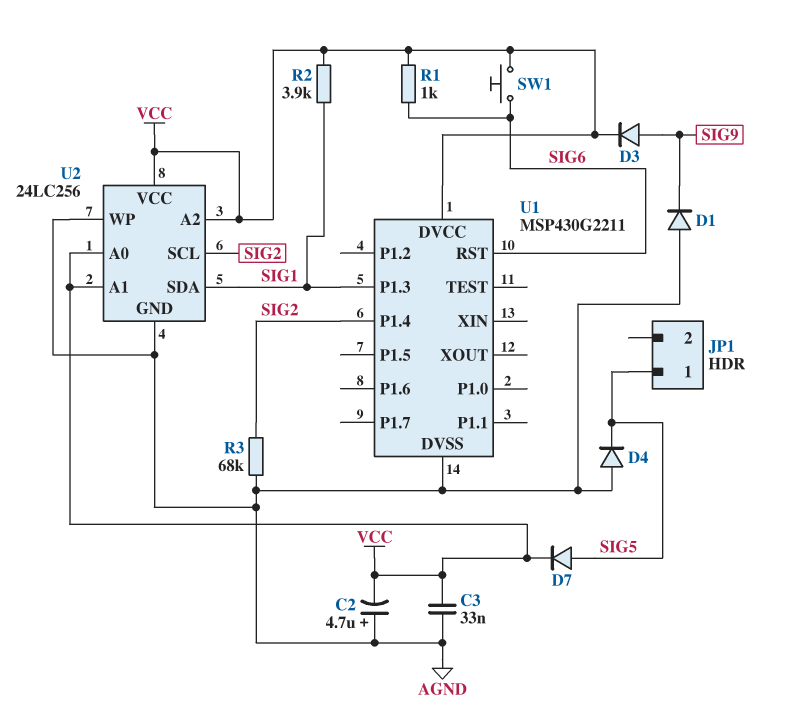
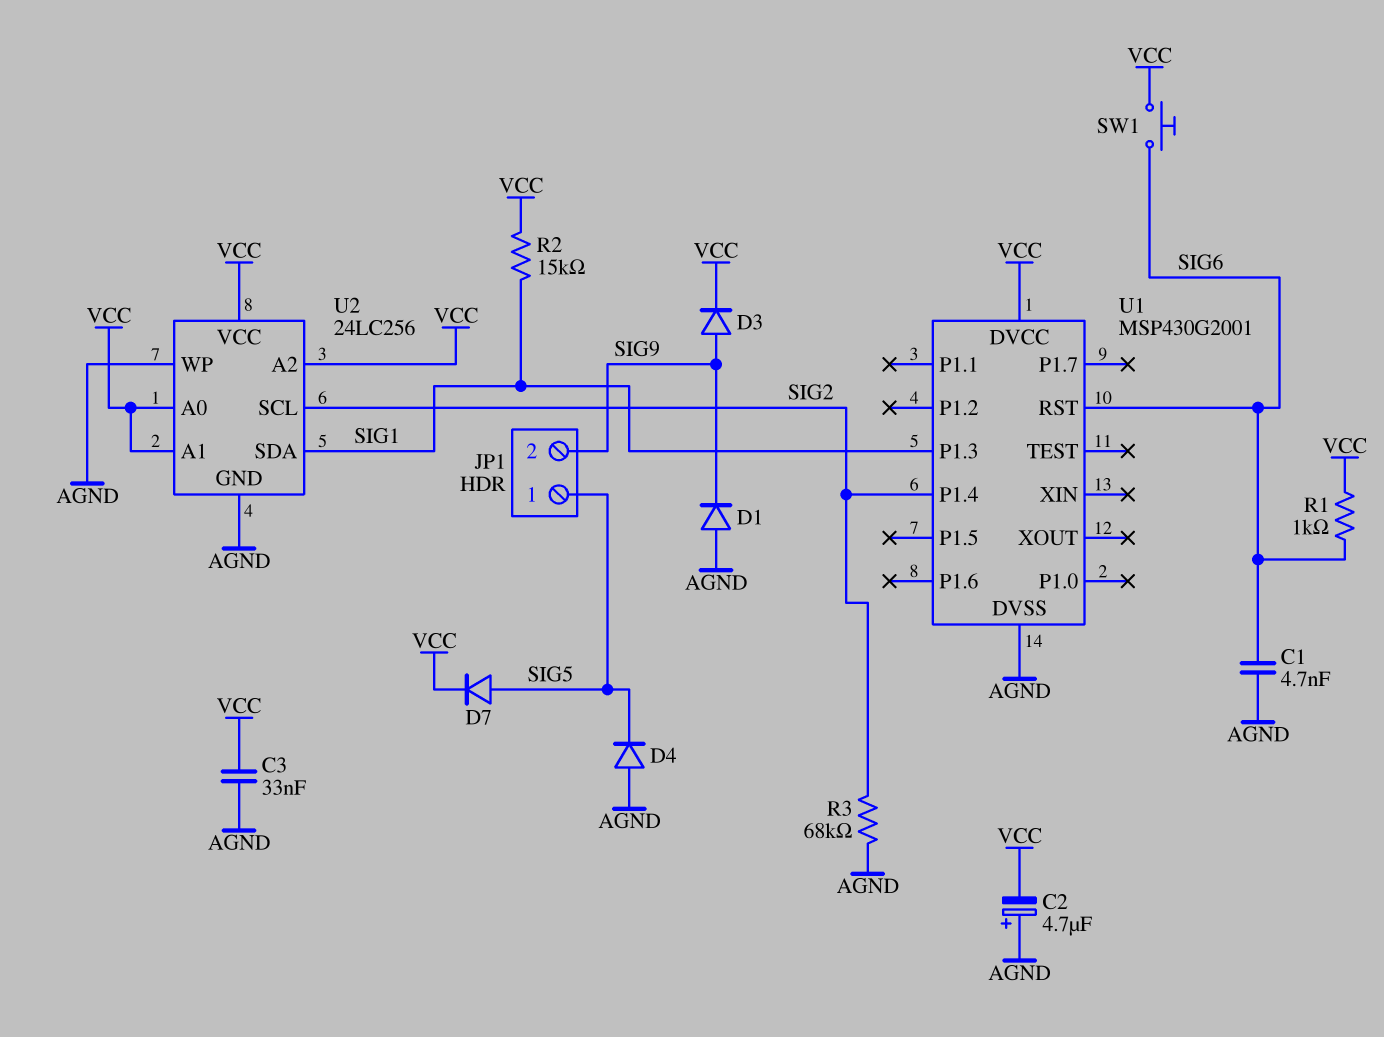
C1: none -> 4.7nF (AGND, SIG6)
JP1 pin 2: none -> SIG9
R2: 3.9k (SIG1, VCC) -> 15k (SIG1, VCC)
U1: MSP430G2211 -> MSP430G2001

